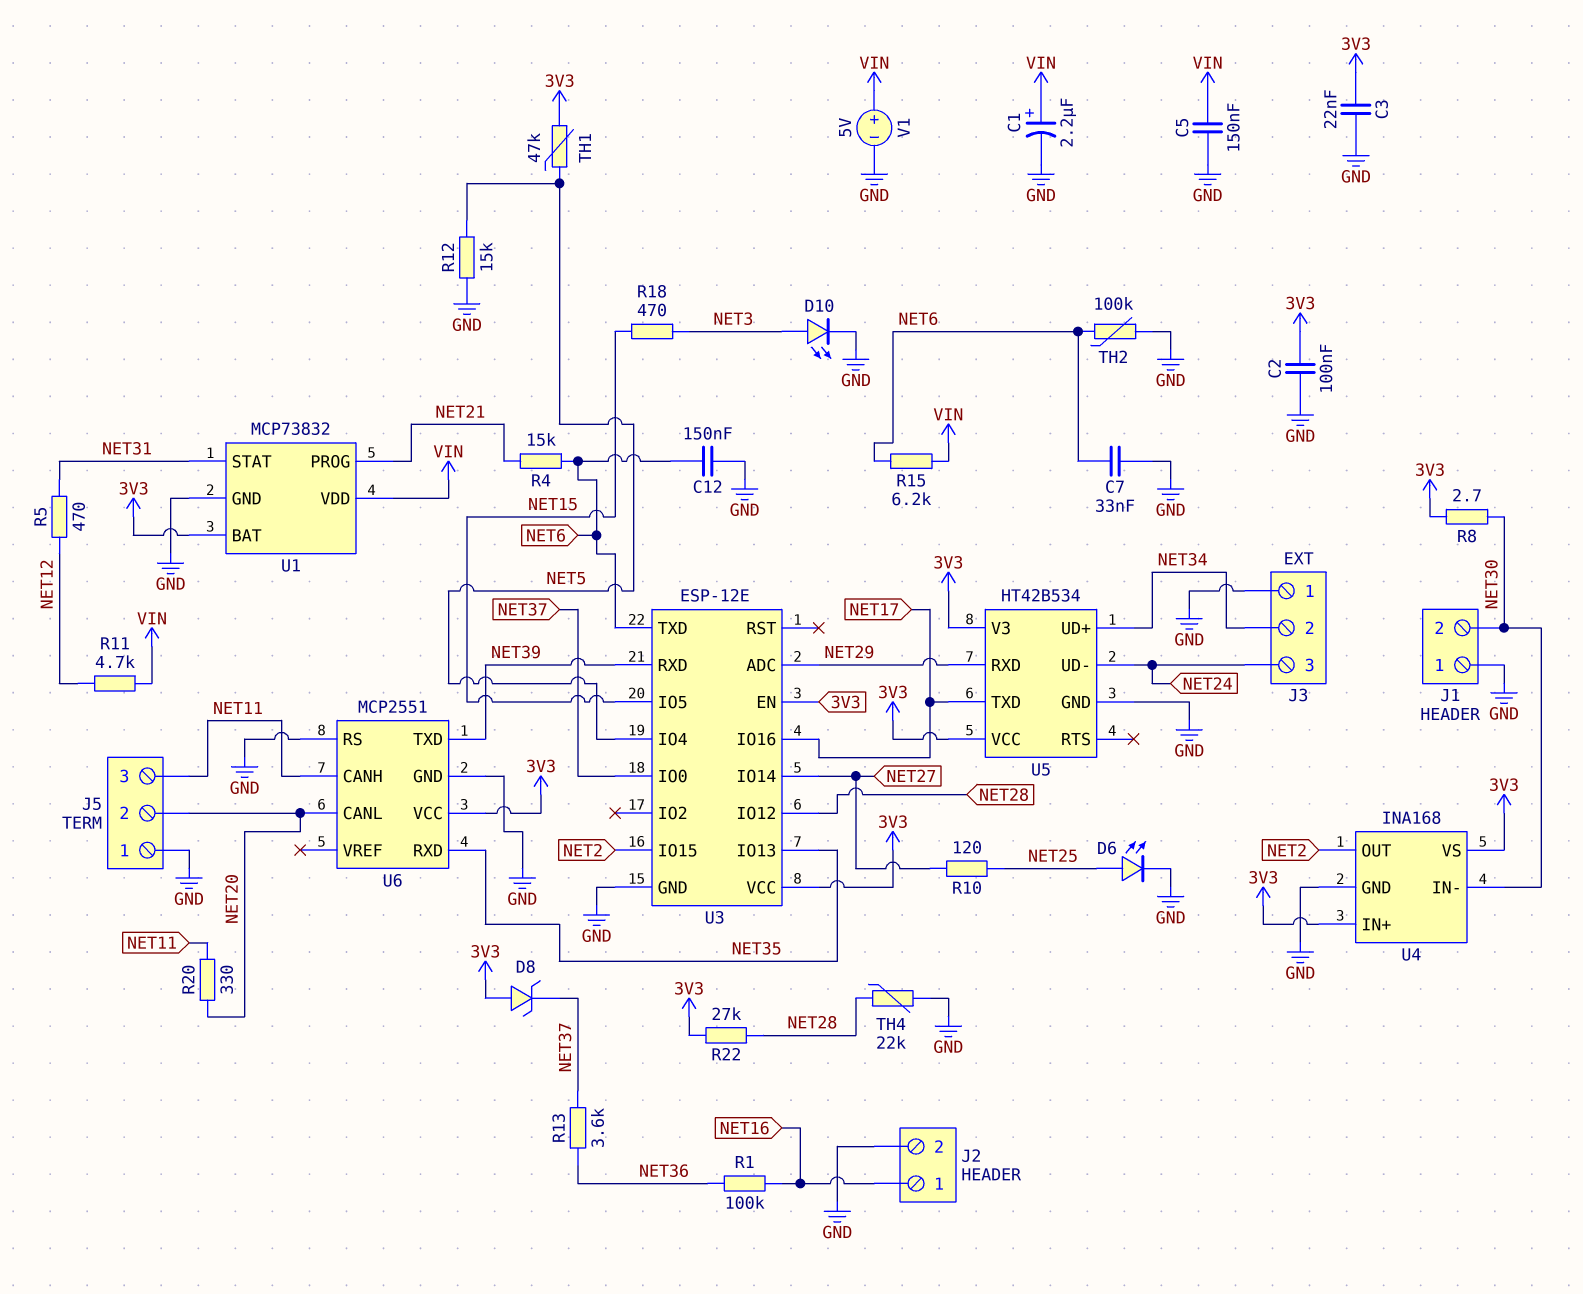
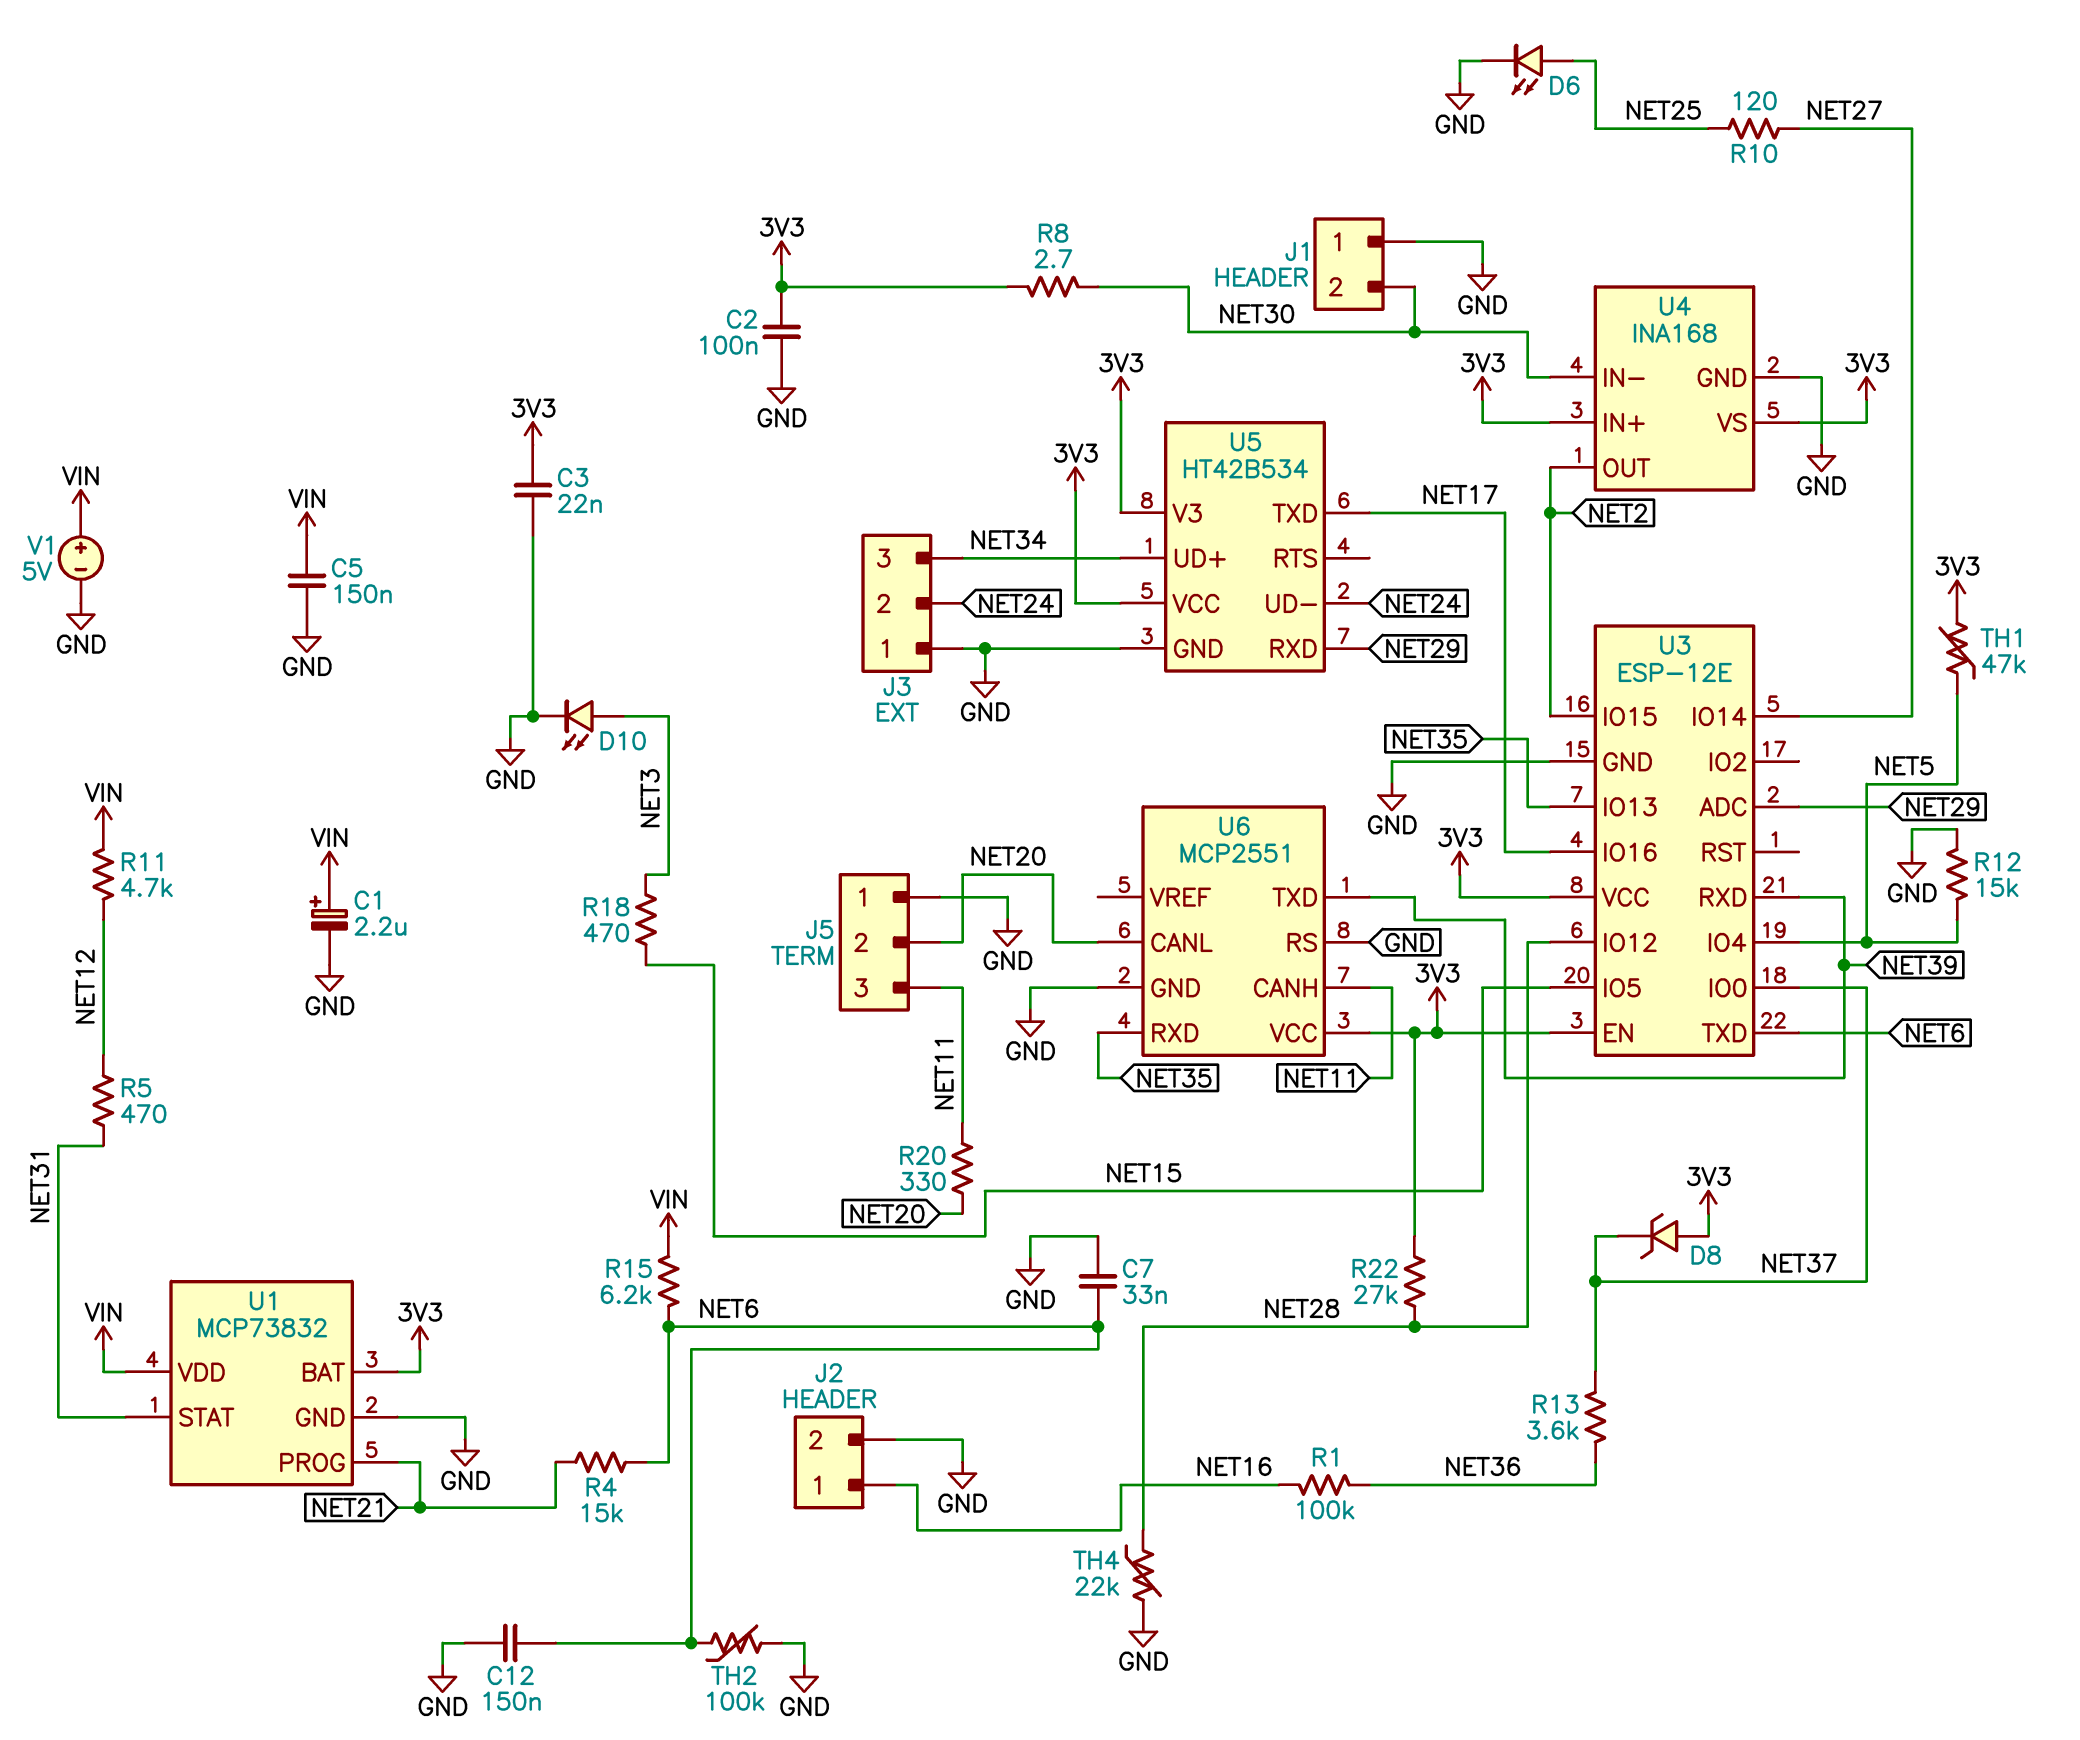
J3 pin 2: NET34 -> NET24
J3 pin 3: NET24 -> NET34

